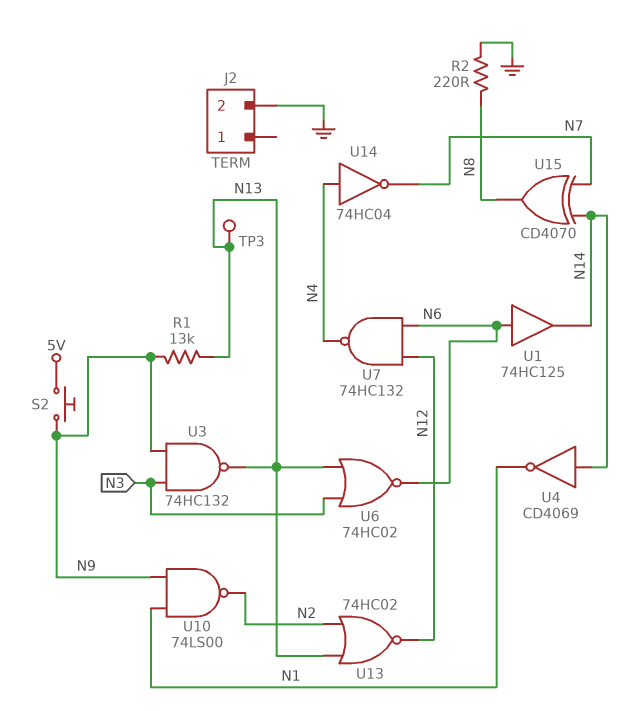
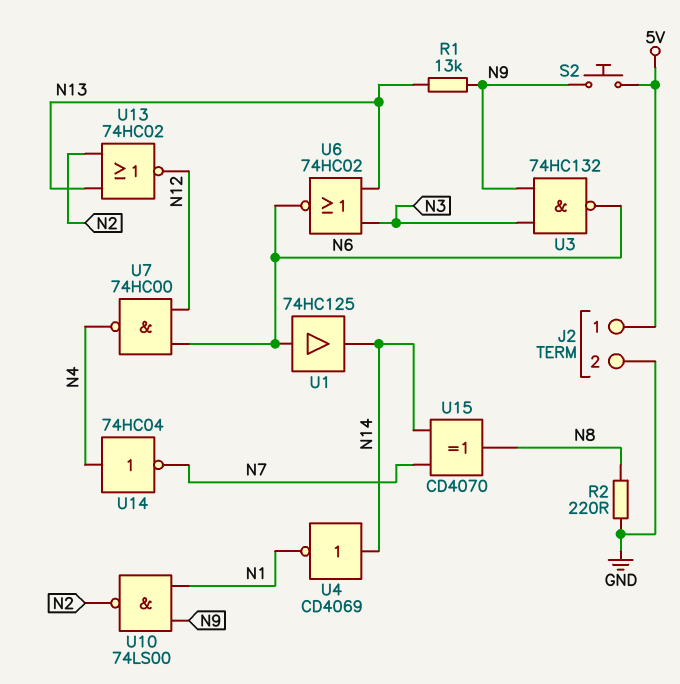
J2 pin 1: none -> 5V
TP3: test point (N13) -> none
U3: NAND 74HC132 (in N3, in N9, out N13) -> NAND 74HC132 (in N3, in N9, out N6)
U7: NAND 74HC132 (in N6, in N12, out N4) -> NAND 74HC00 (in N6, in N12, out N4)

